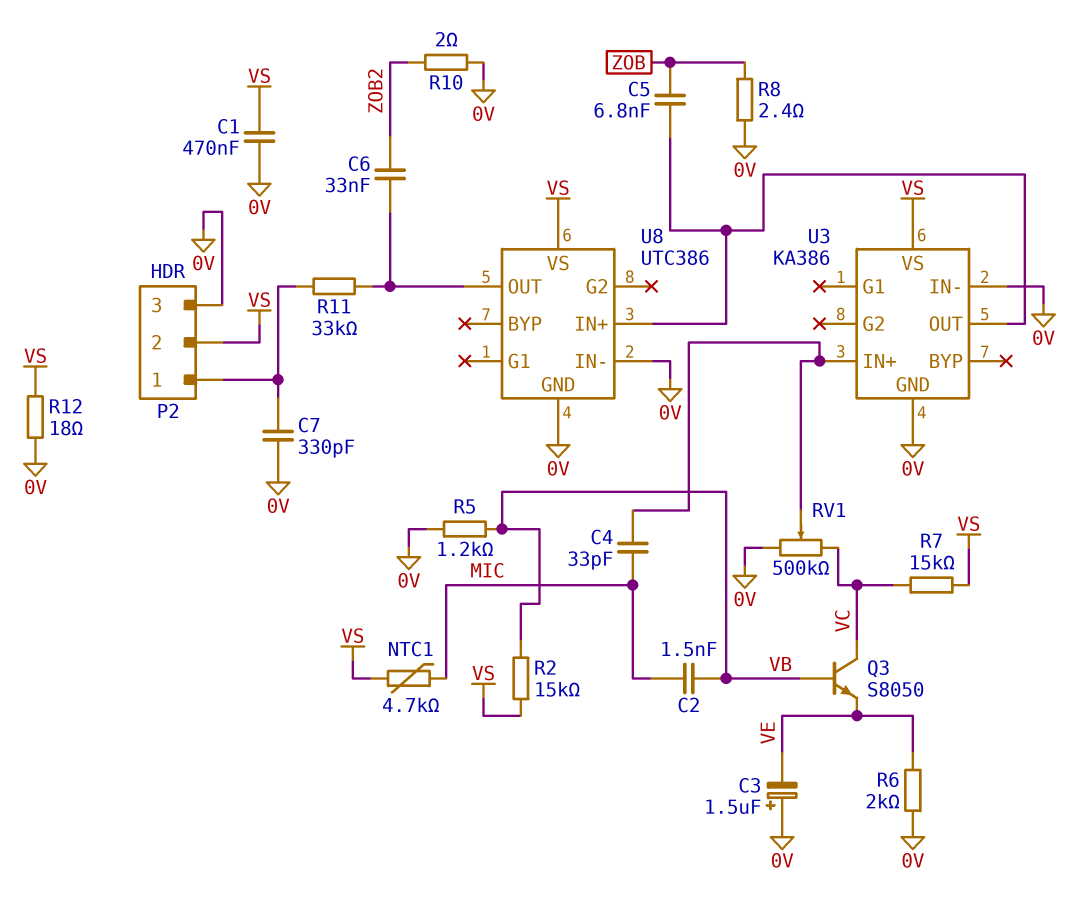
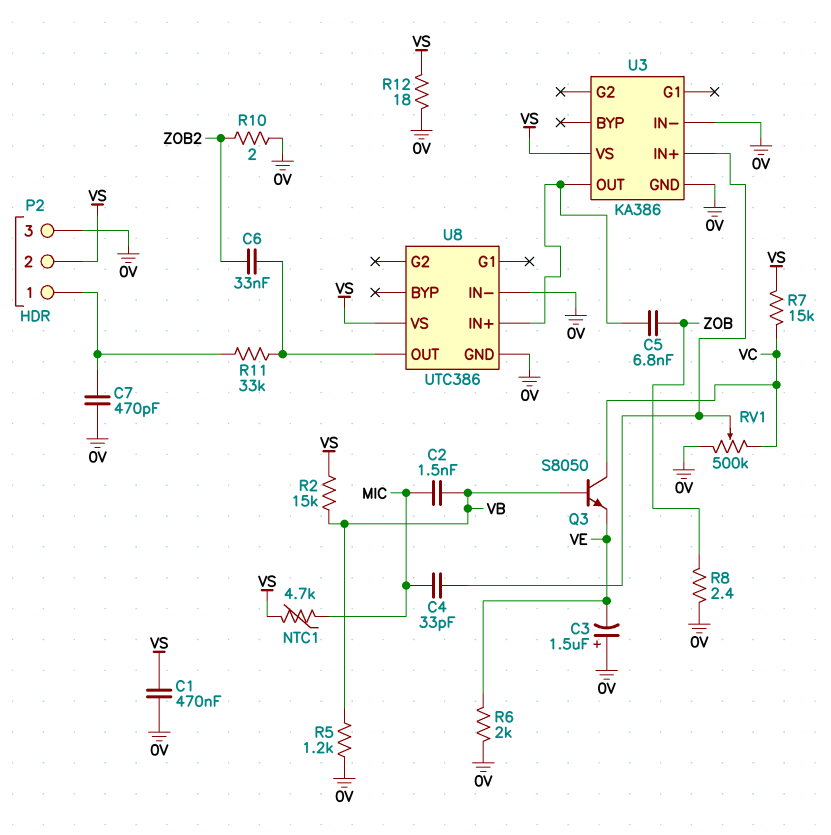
C7: 330pF (0V, P2/1) -> 470pF (0V, P2/1)

